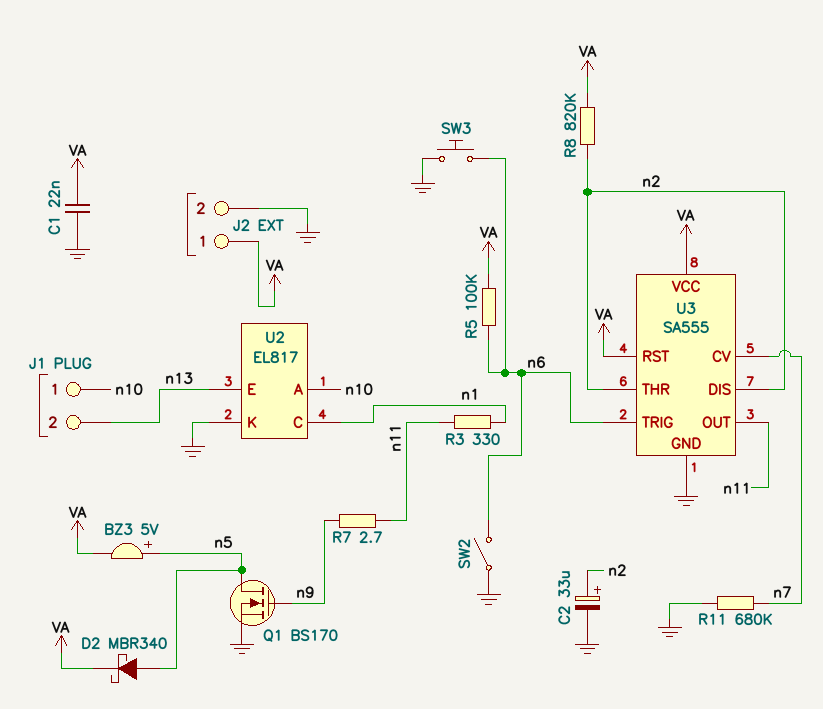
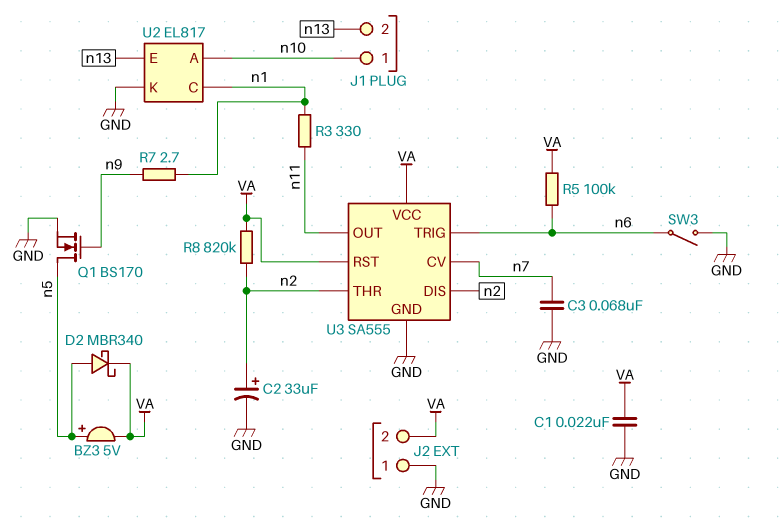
C3: none -> 68nF (GND, n7)
J2 pin 1: VA -> GND
J2 pin 2: GND -> VA
R7: 2.7 (n9, n11) -> 2.7 (n1, n9)
R11: 680k (GND, n7) -> none
SW2: switch (GND, n6) -> none
SW3: button (GND, n6) -> switch (GND, n6)

